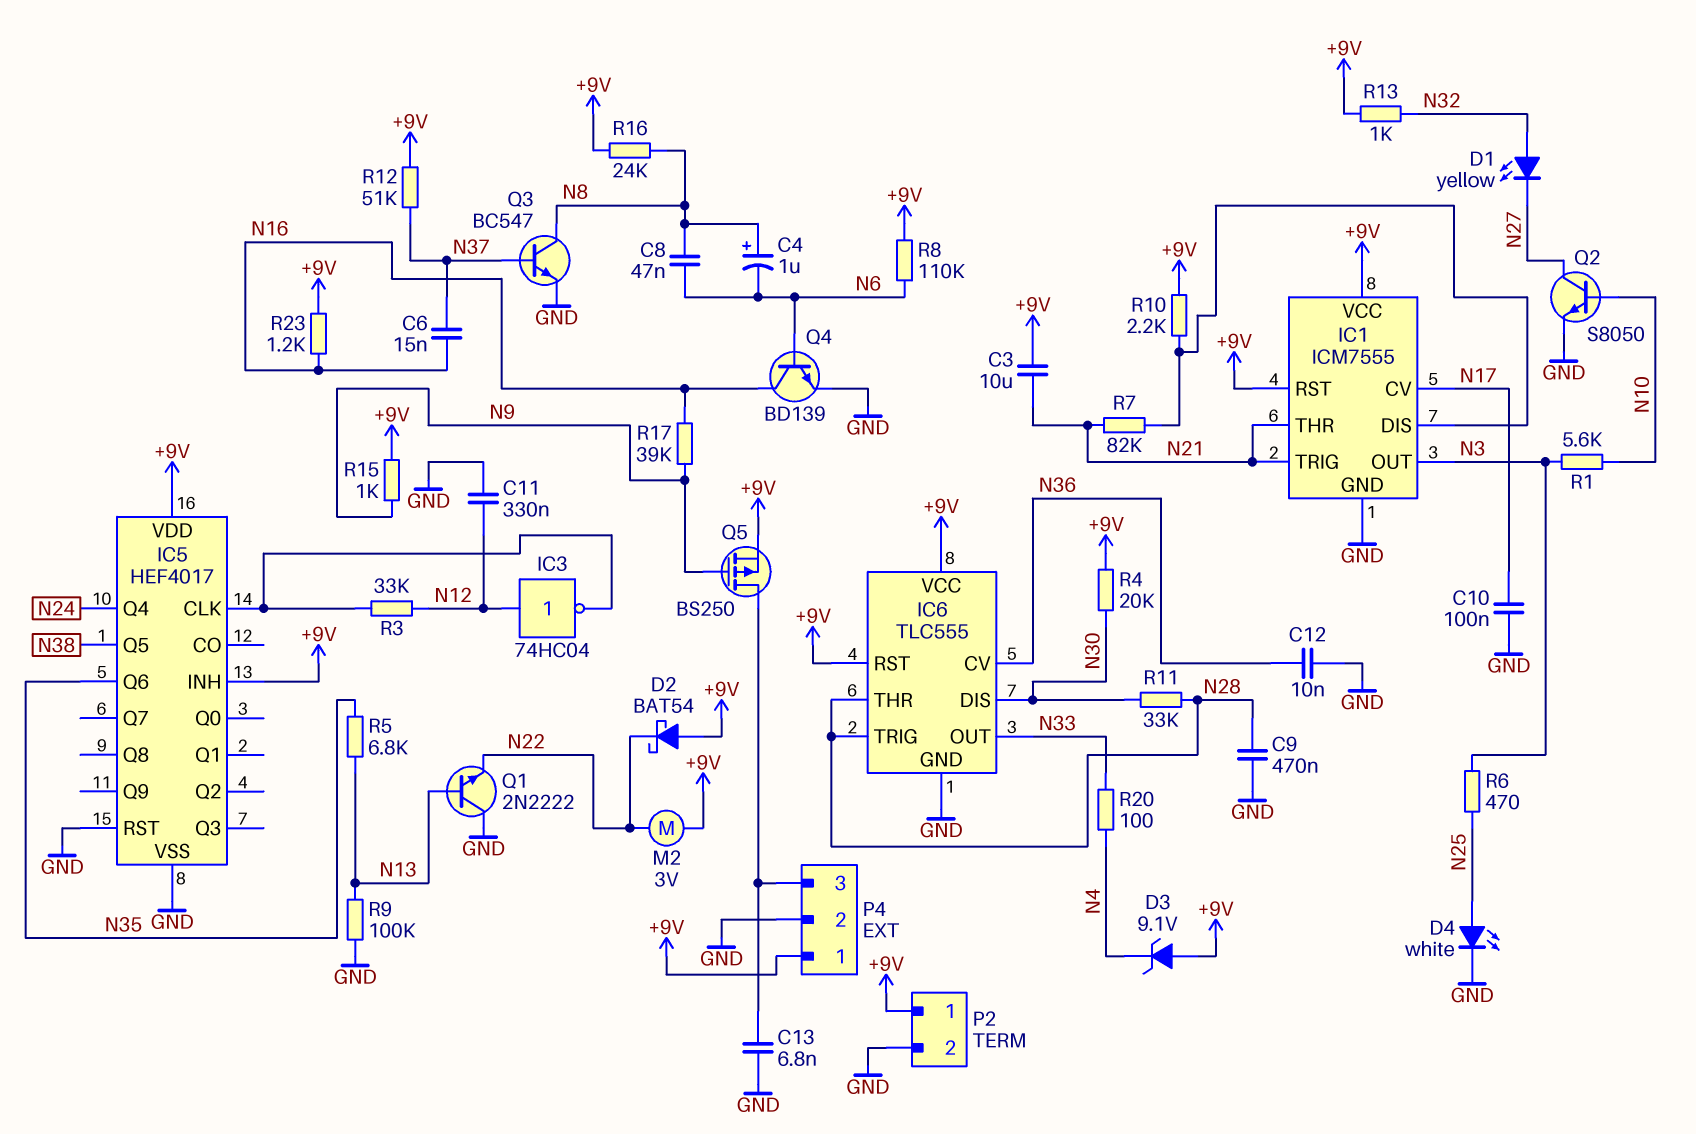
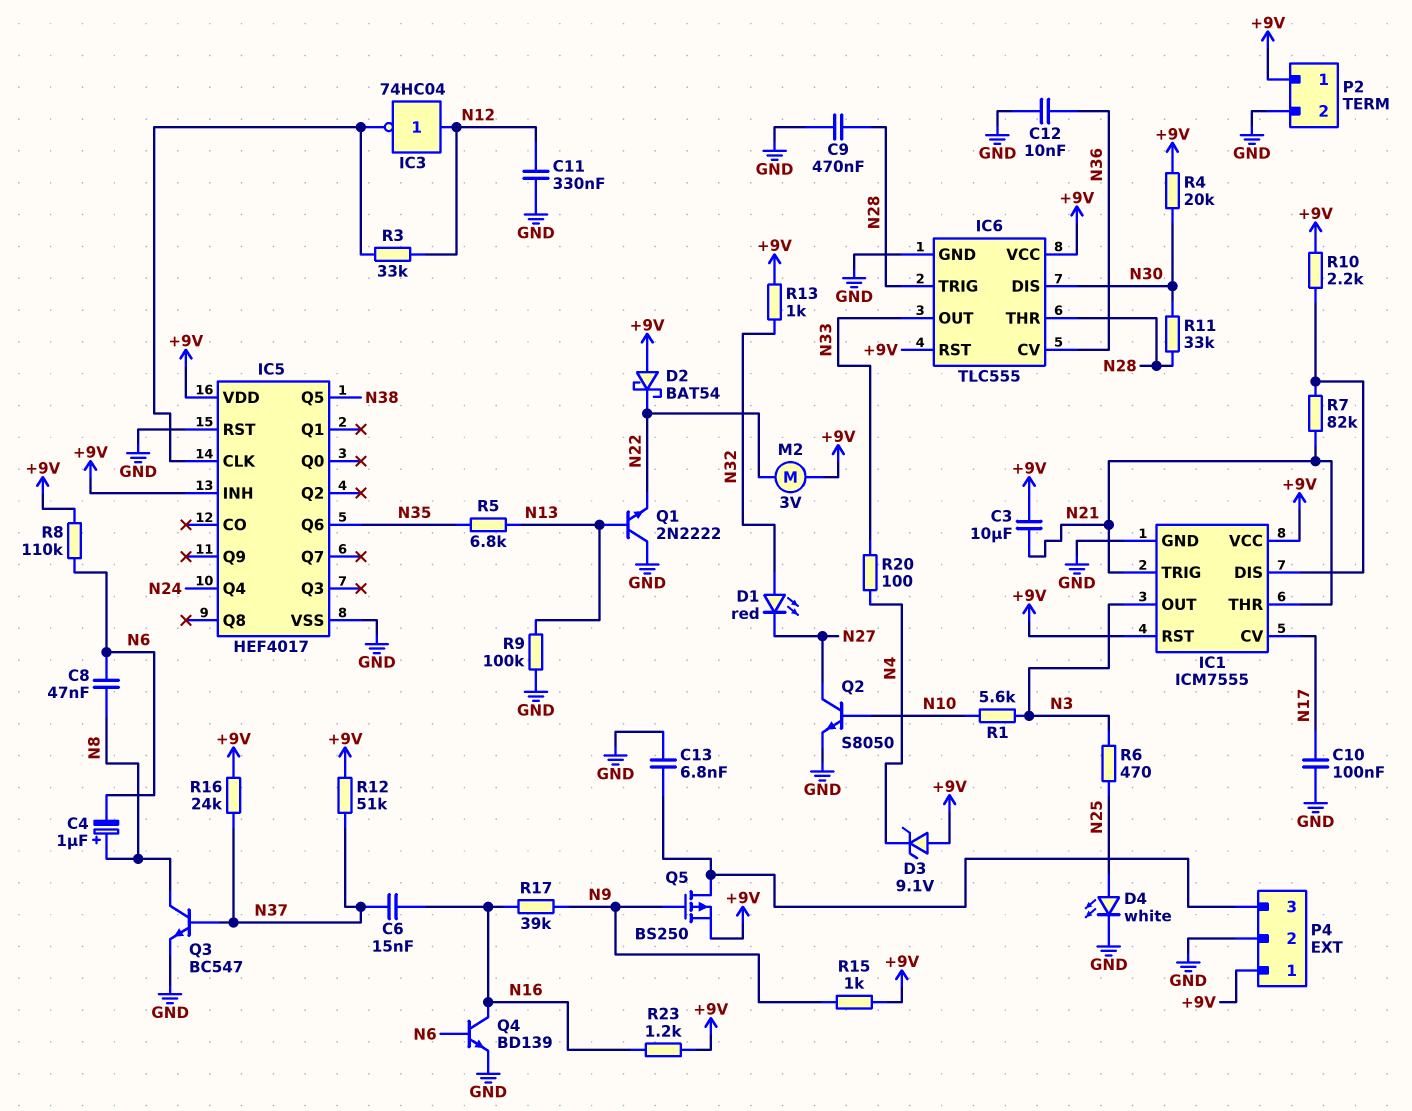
D1: LED yellow (A N32, K N27) -> LED red (A N32, K N27)
R16: 24k (+9V, N8) -> 24k (+9V, N37)

